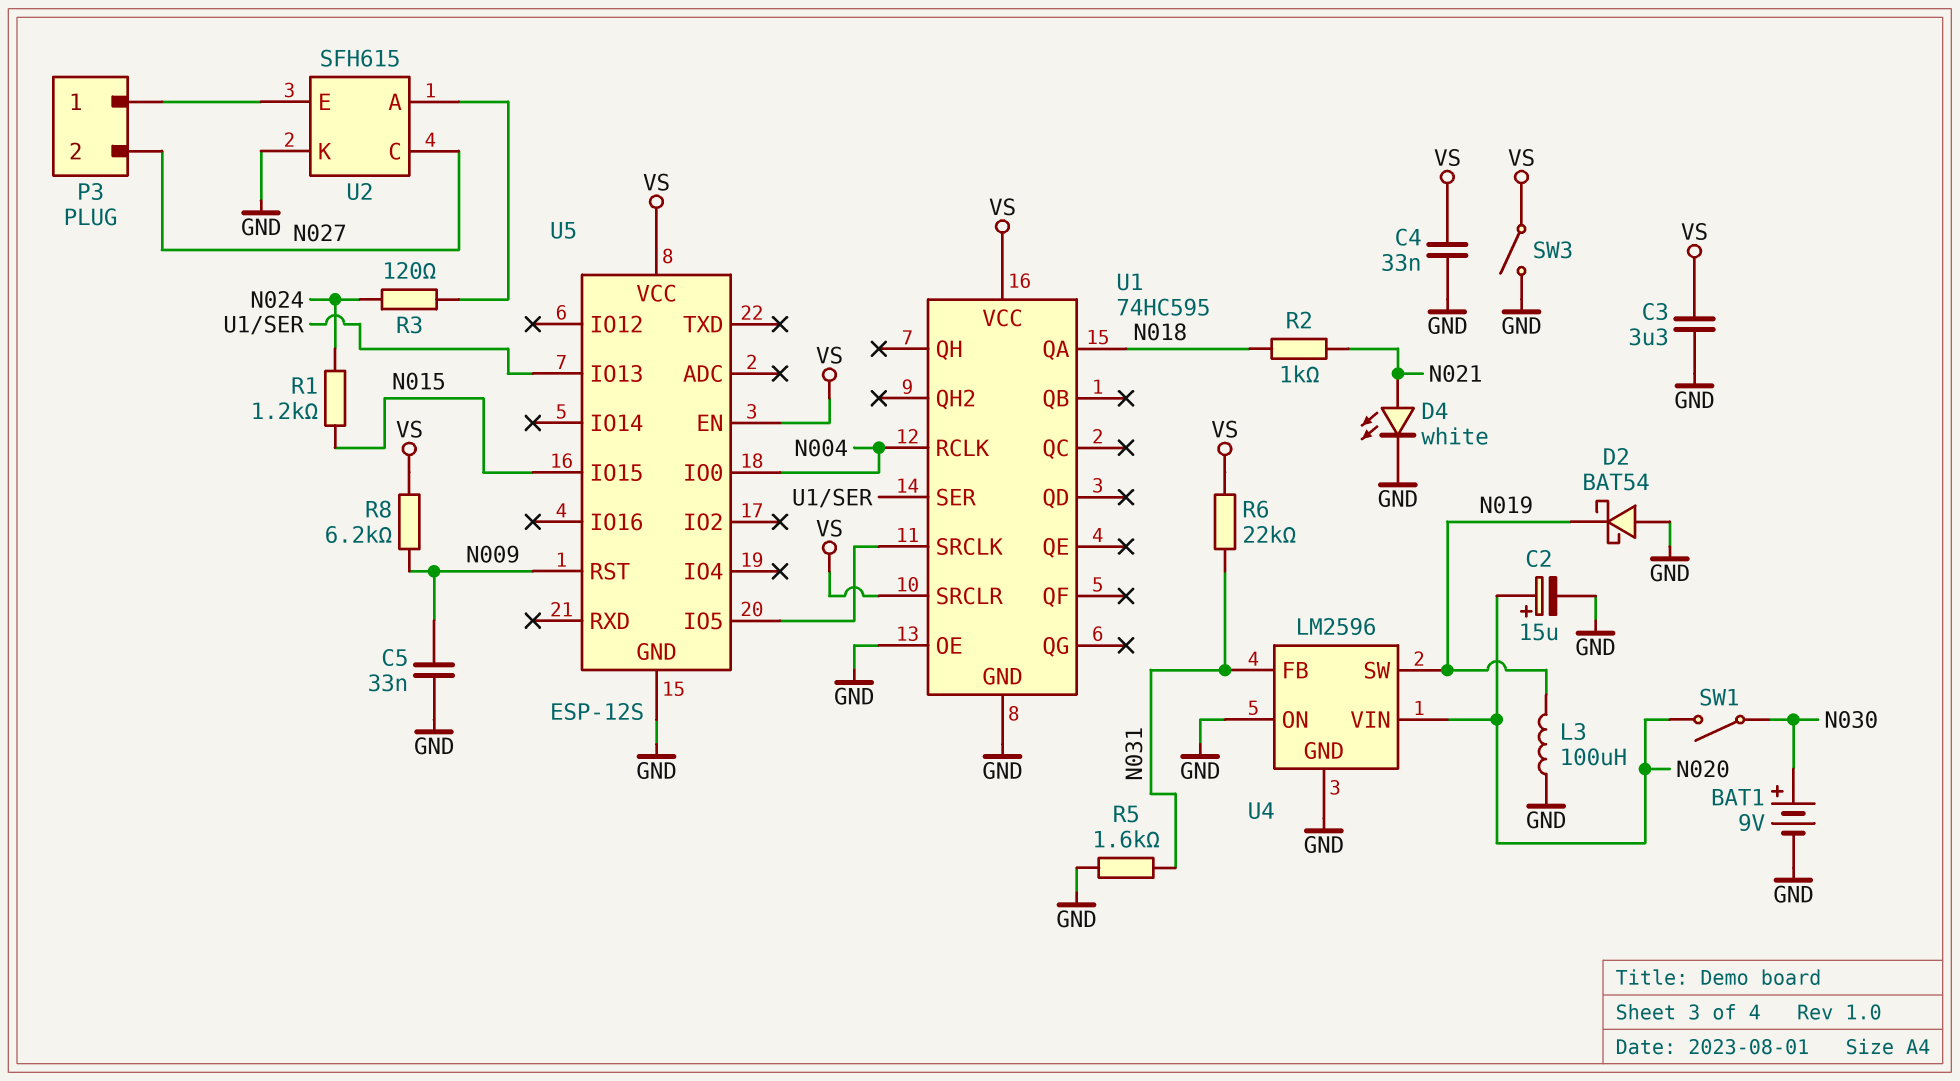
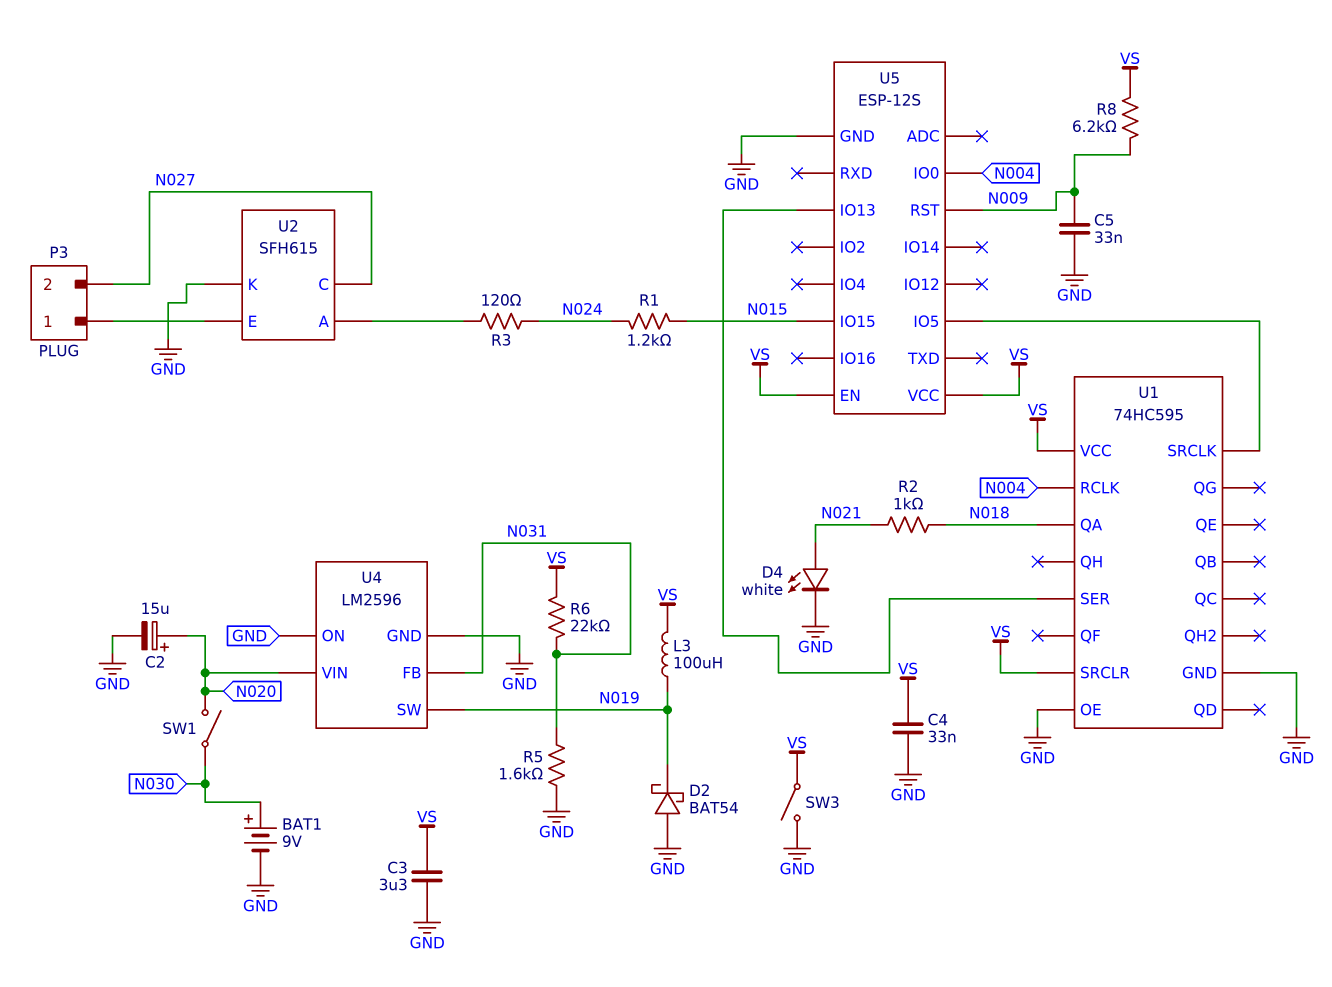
L3: 100uH (GND, N019) -> 100uH (N019, VS)

